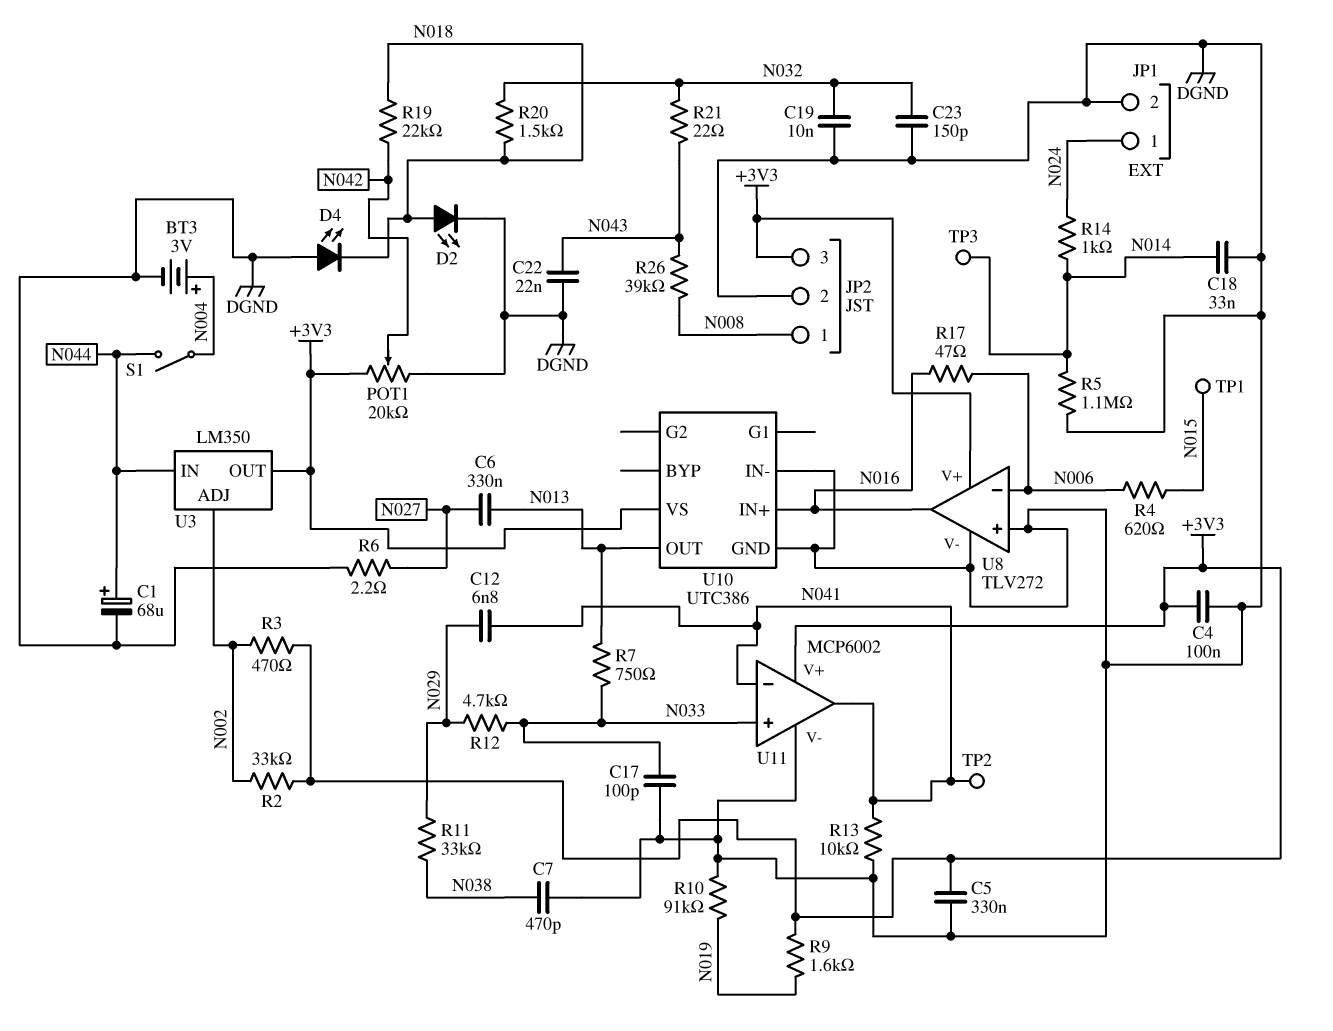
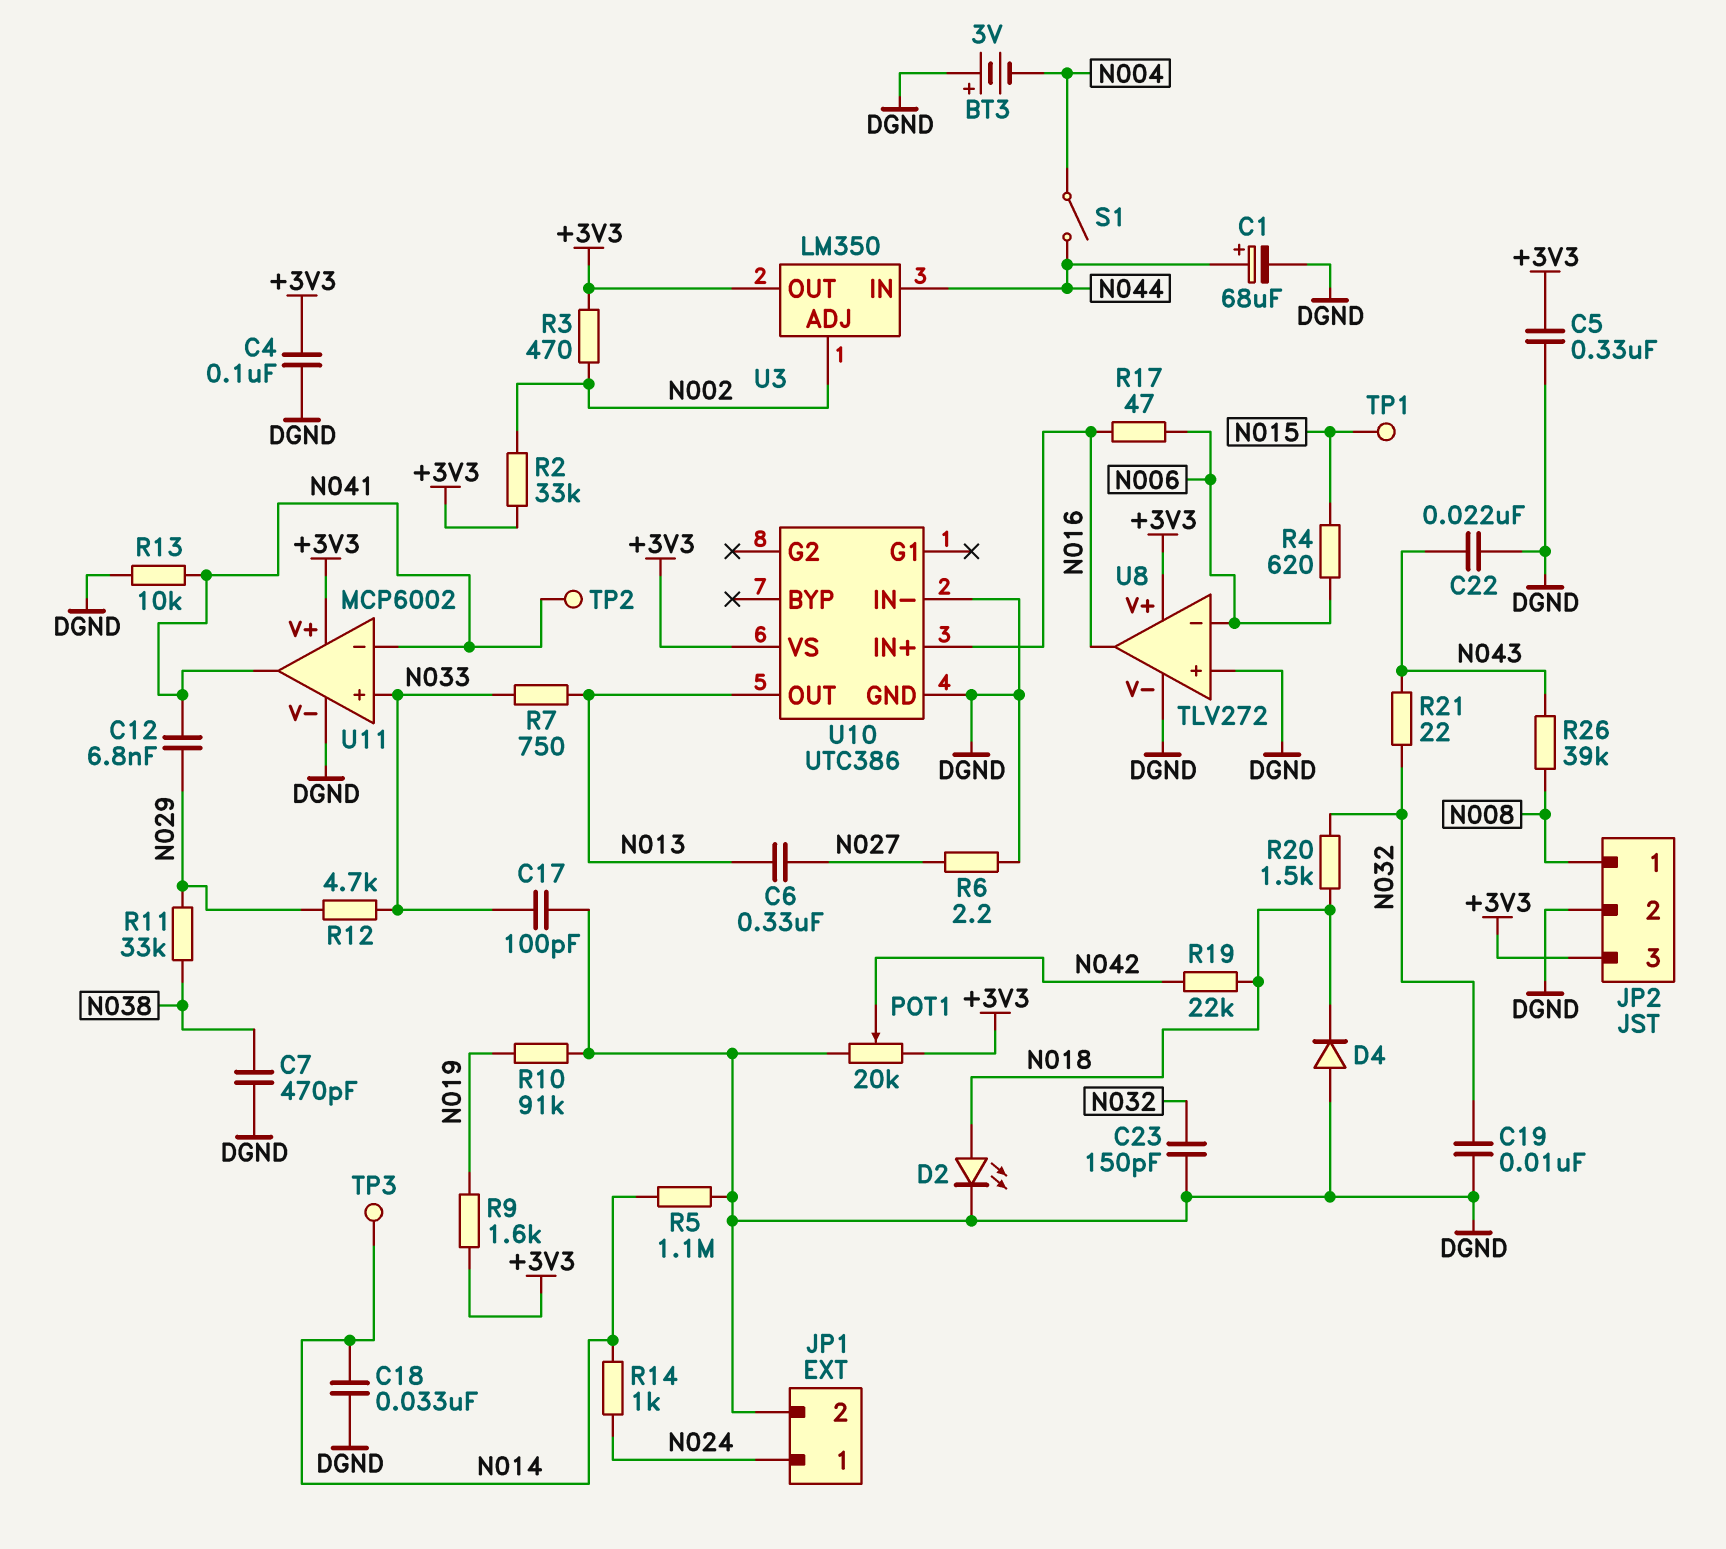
BT3: 3V (plus N004, minus DGND) -> 3V (plus DGND, minus N004)
D4: LED (A DGND, K N018) -> diode (A DGND, K N018)

